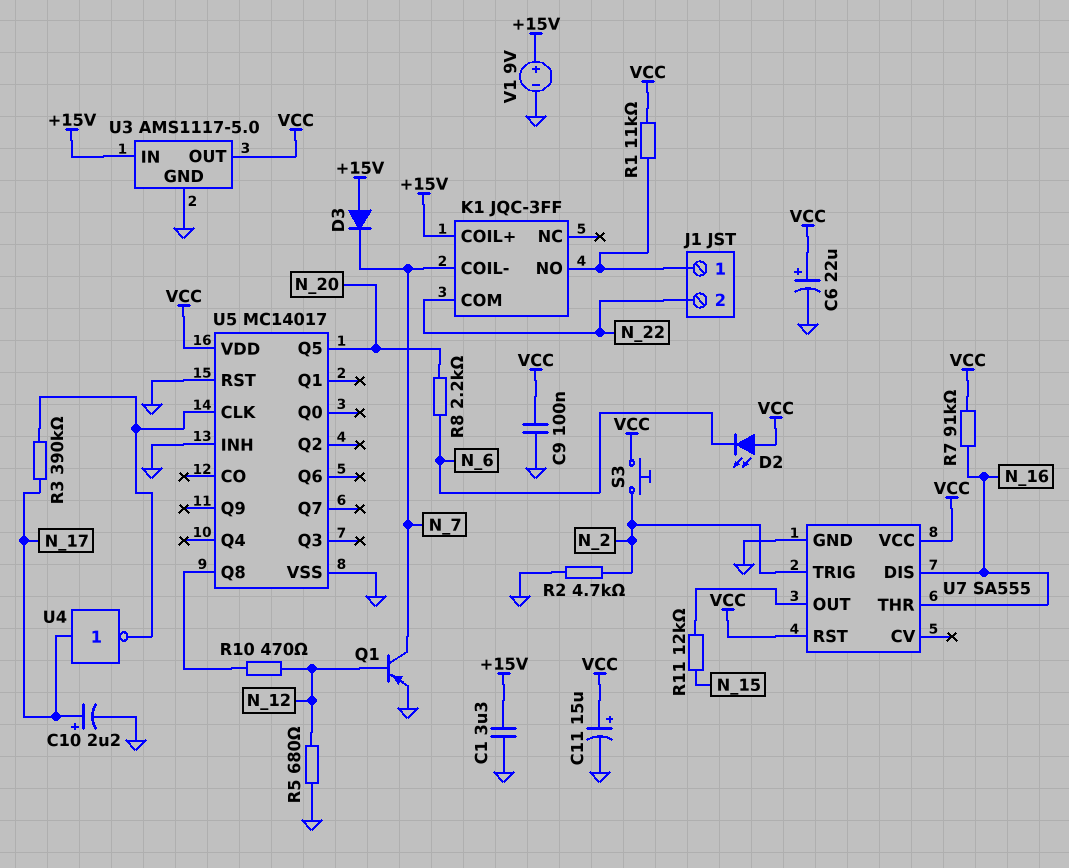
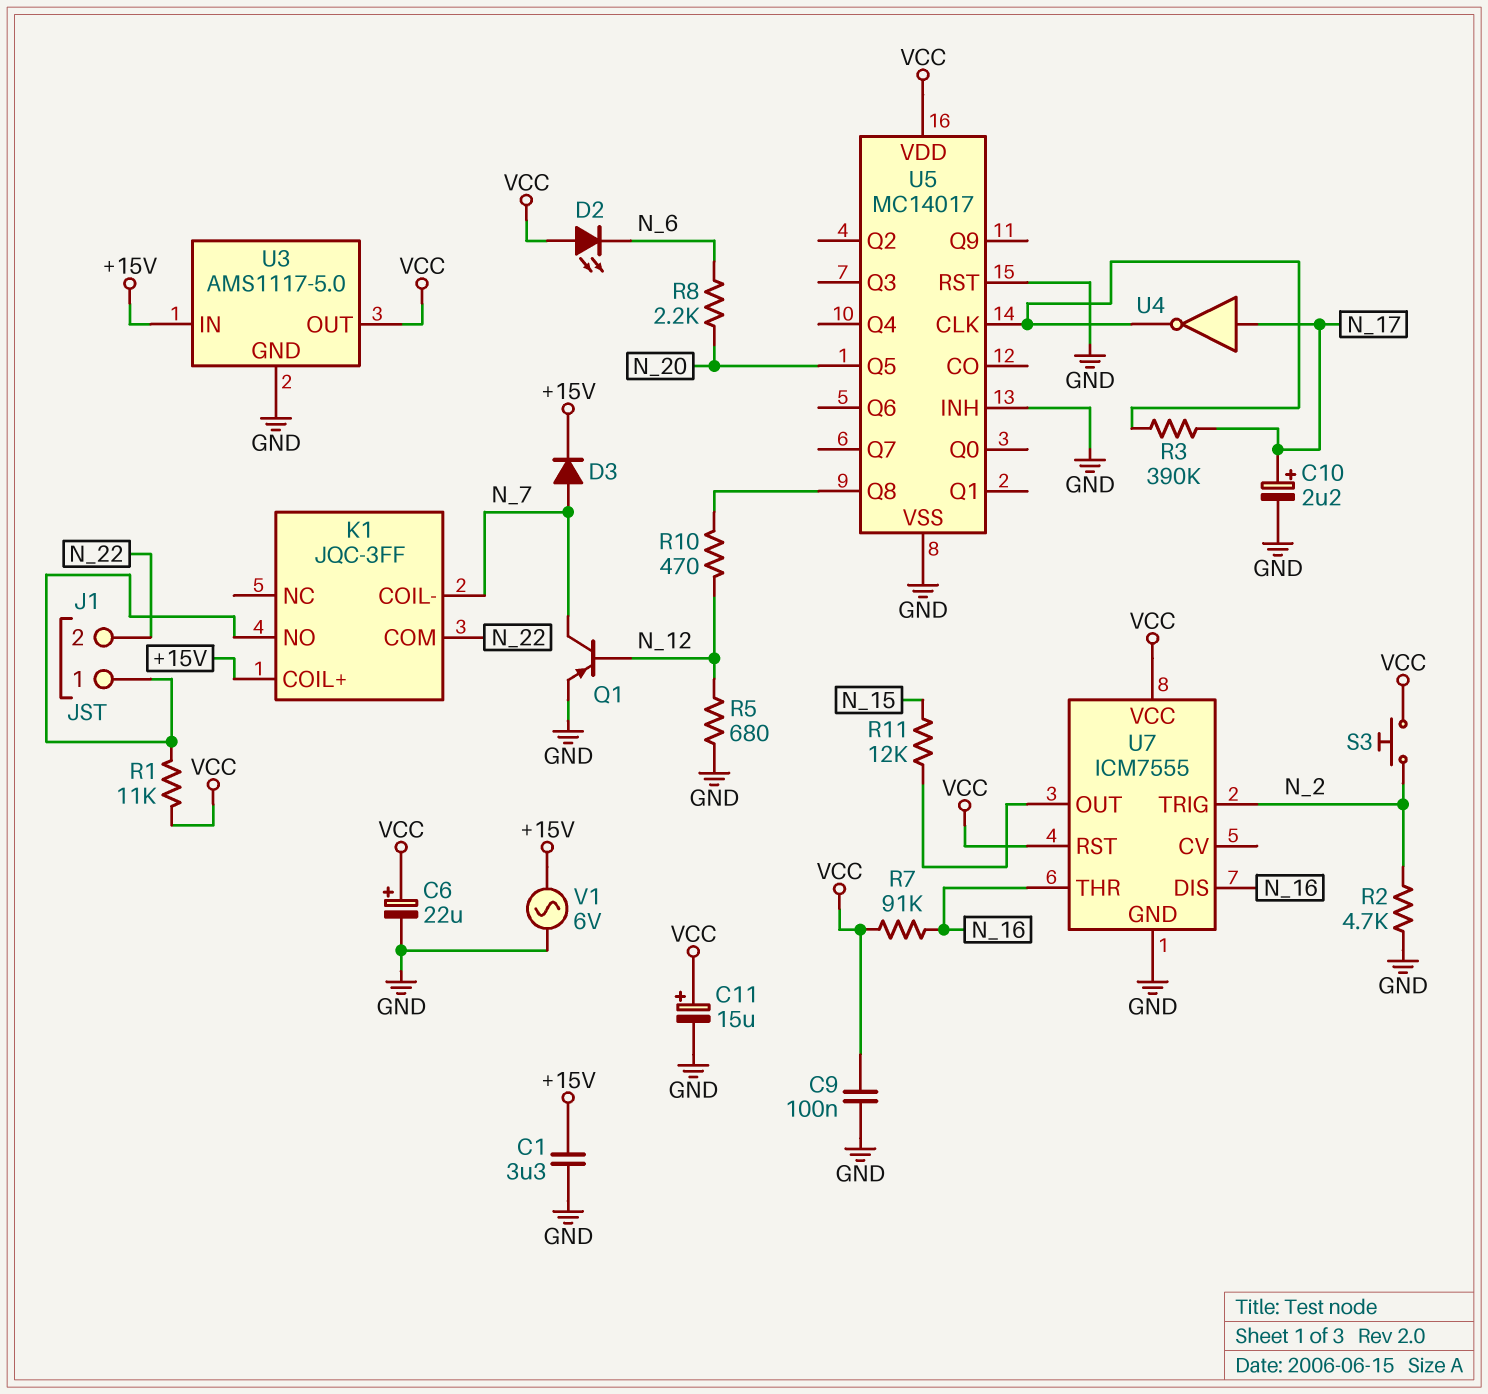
D3: diode (A +15V, K N_7) -> diode (A N_7, K +15V)
U7: SA555 -> ICM7555
V1: 9V (plus +15V, minus GND) -> AC 6V (+15V, GND)

